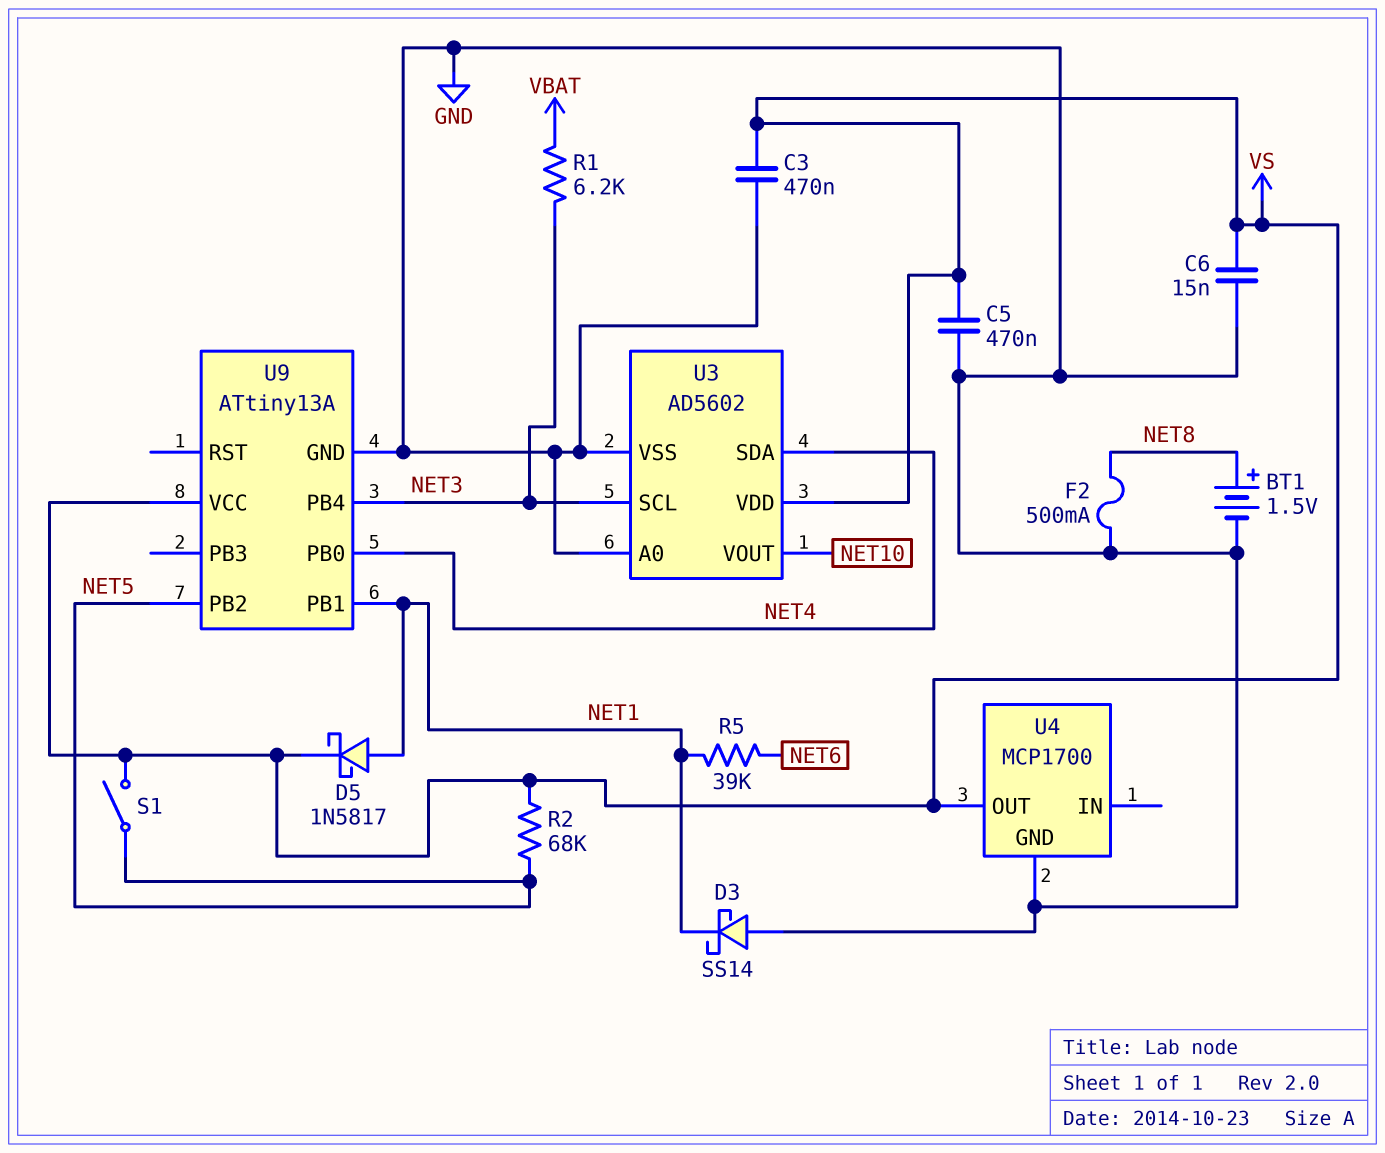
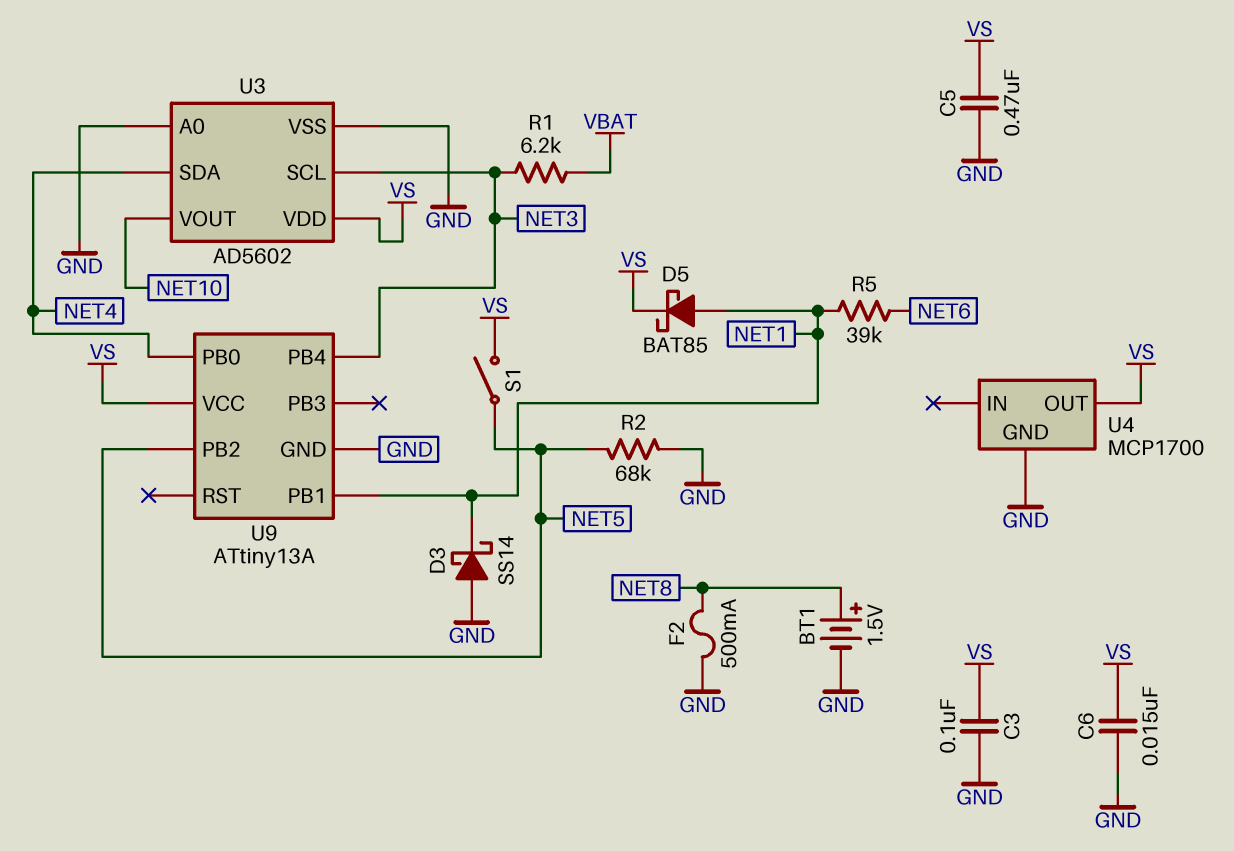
C3: 470nF (GND, VS) -> 100nF (GND, VS)
D5: schottky 1N5817 (A NET1, K VS) -> schottky BAT85 (A NET1, K VS)
R2: 68k (NET5, VS) -> 68k (GND, NET5)

